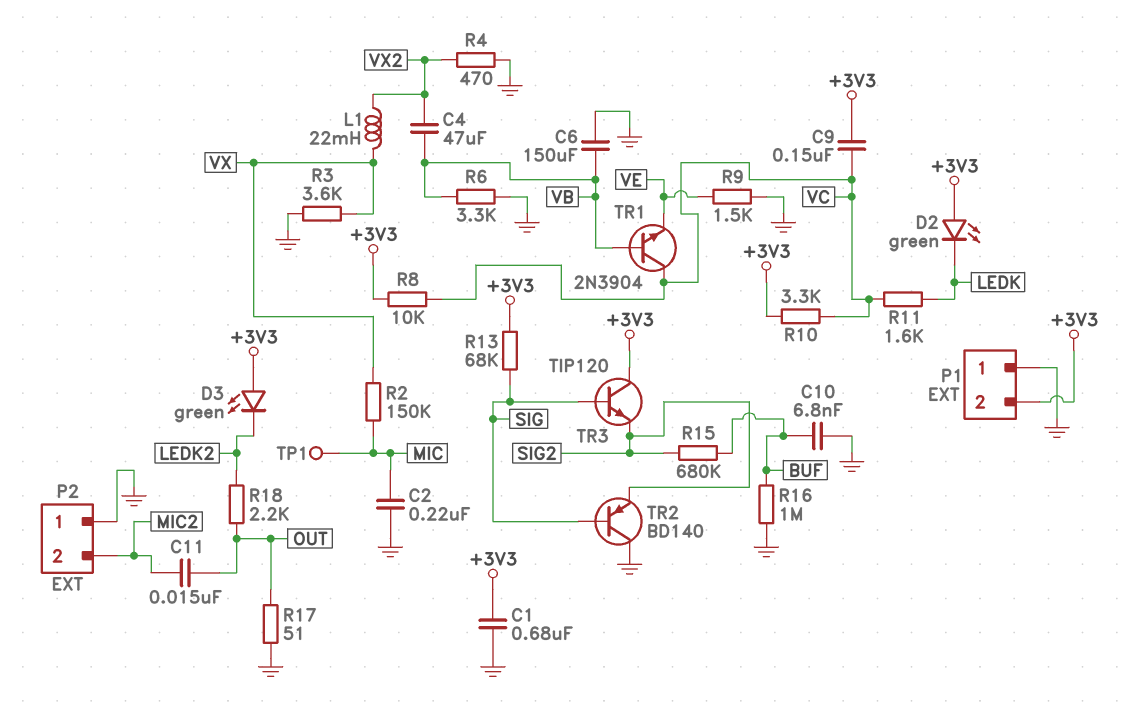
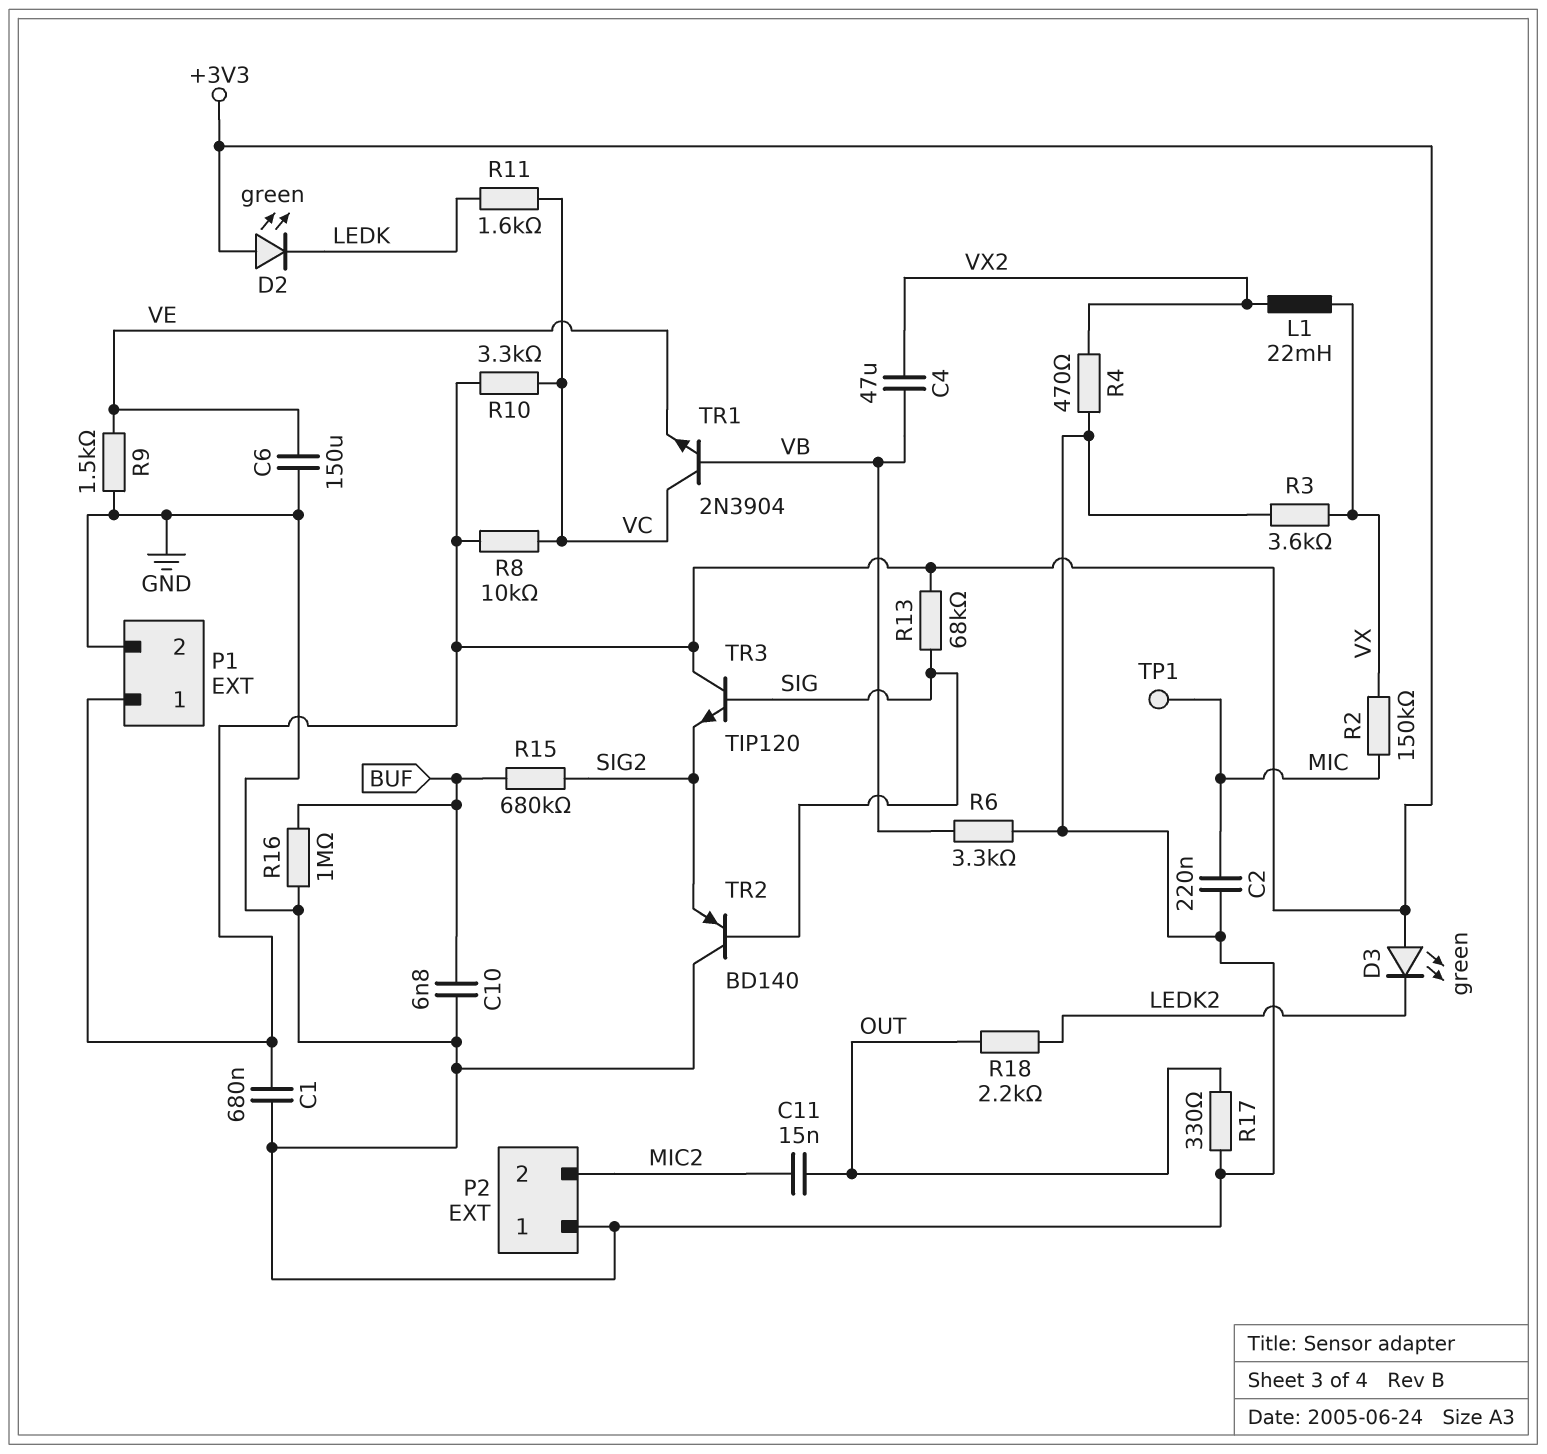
C6: 150uF (GND, VB) -> 150uF (GND, VE)
C9: 150nF (+3V3, VC) -> none
P1 pin 1: GND -> +3V3
P1 pin 2: +3V3 -> GND
R17: 51 (GND, OUT) -> 330 (GND, OUT)

